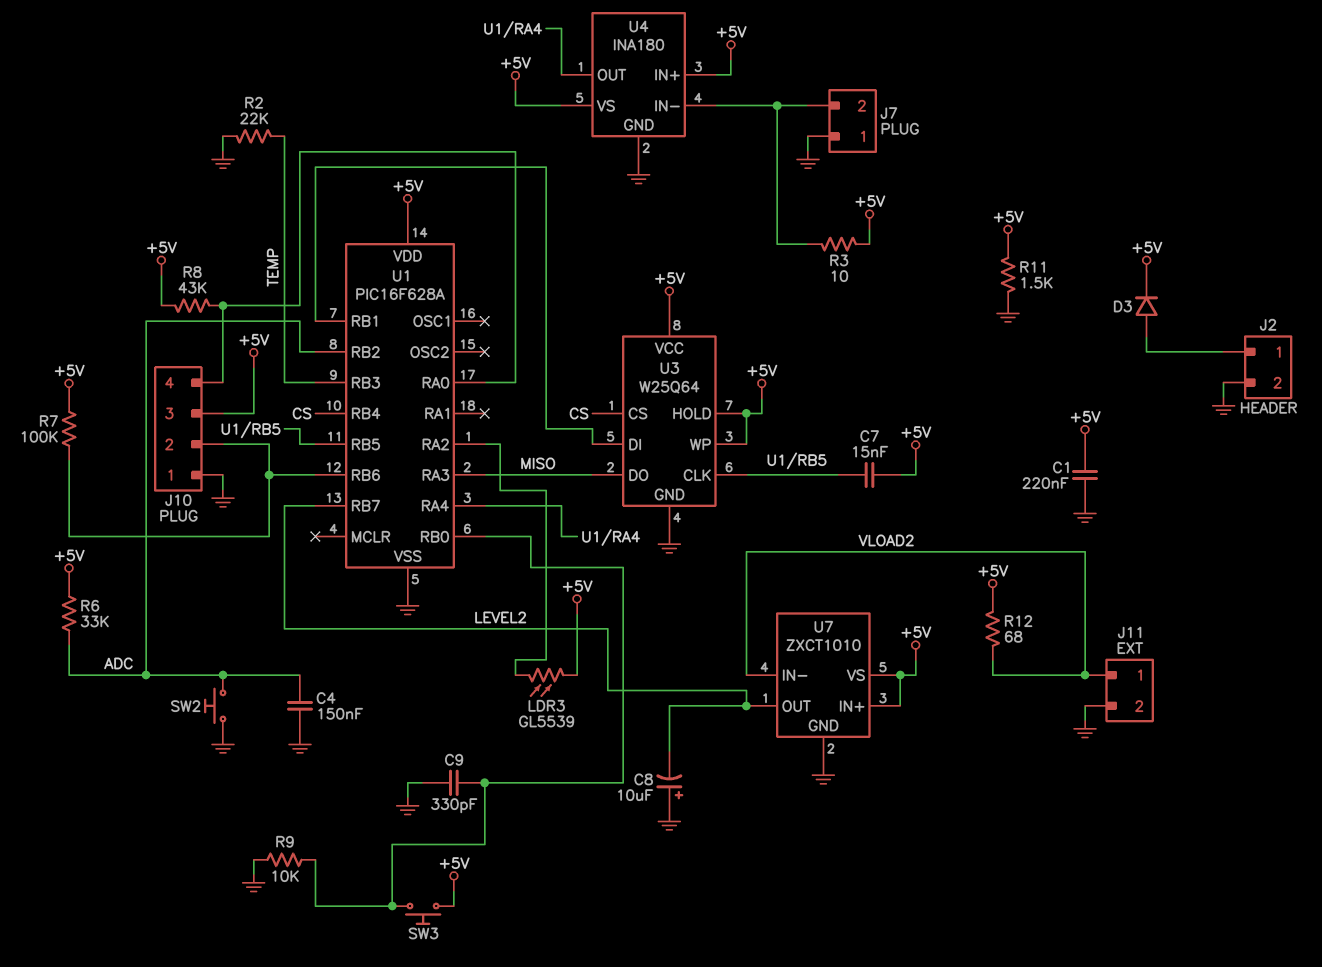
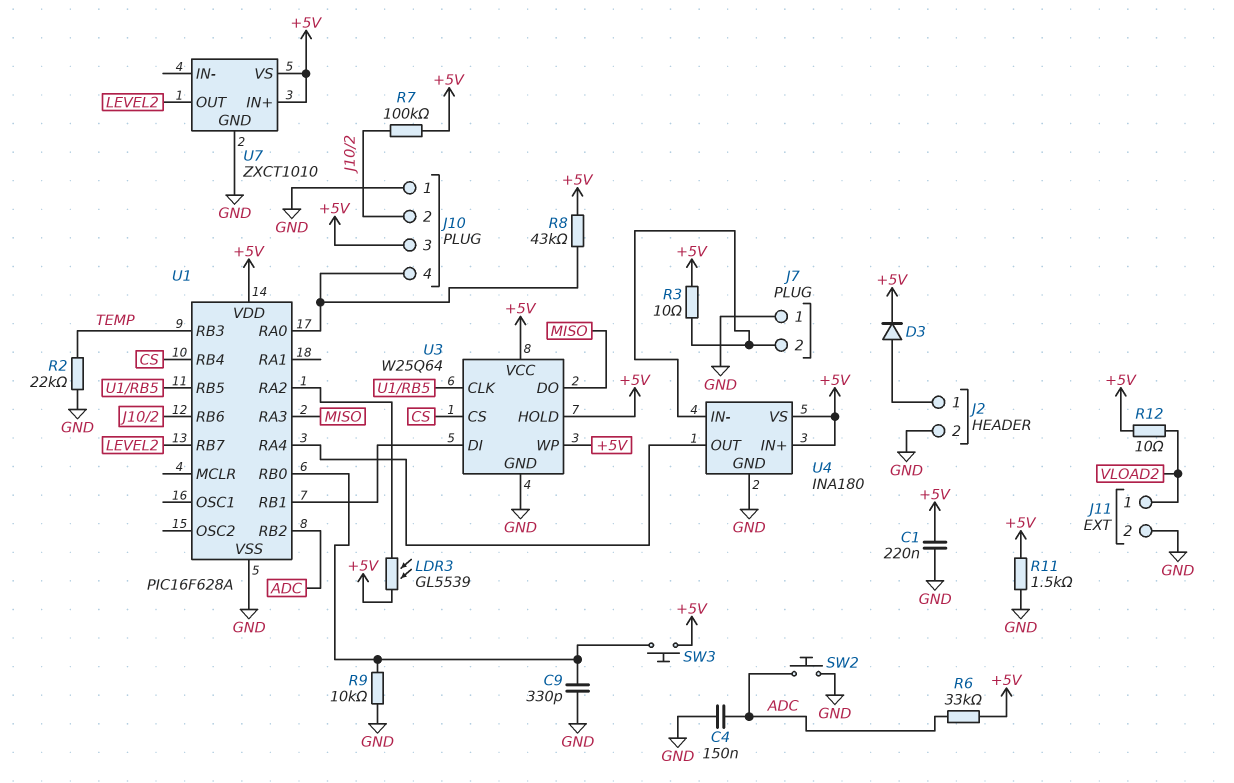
C7: 15nF (+5V, U1/RB5) -> none
C8: 10uF (plus GND, minus LEVEL2) -> none
R12: 68 (+5V, VLOAD2) -> 10 (+5V, VLOAD2)
U7 pin IN-: VLOAD2 -> none

